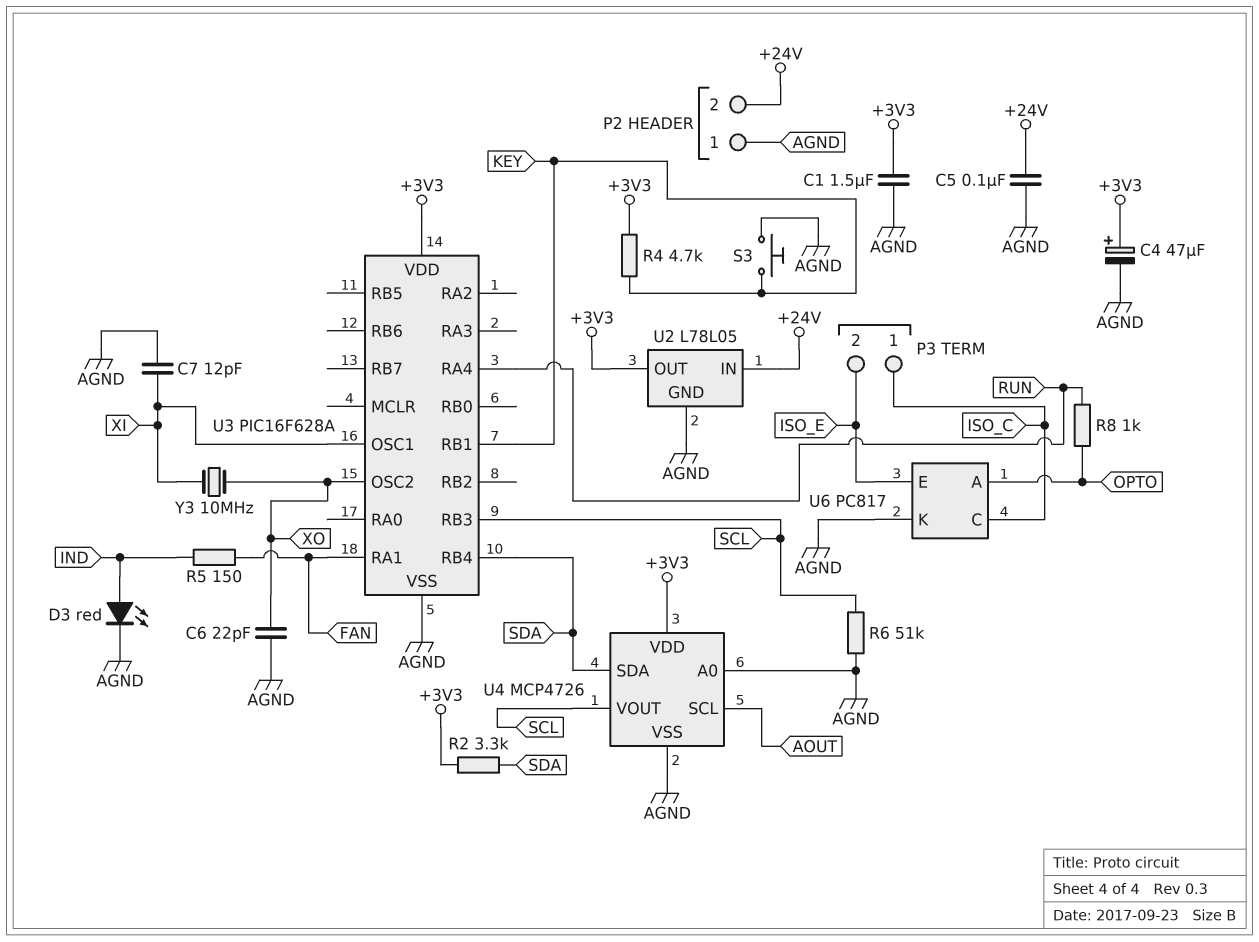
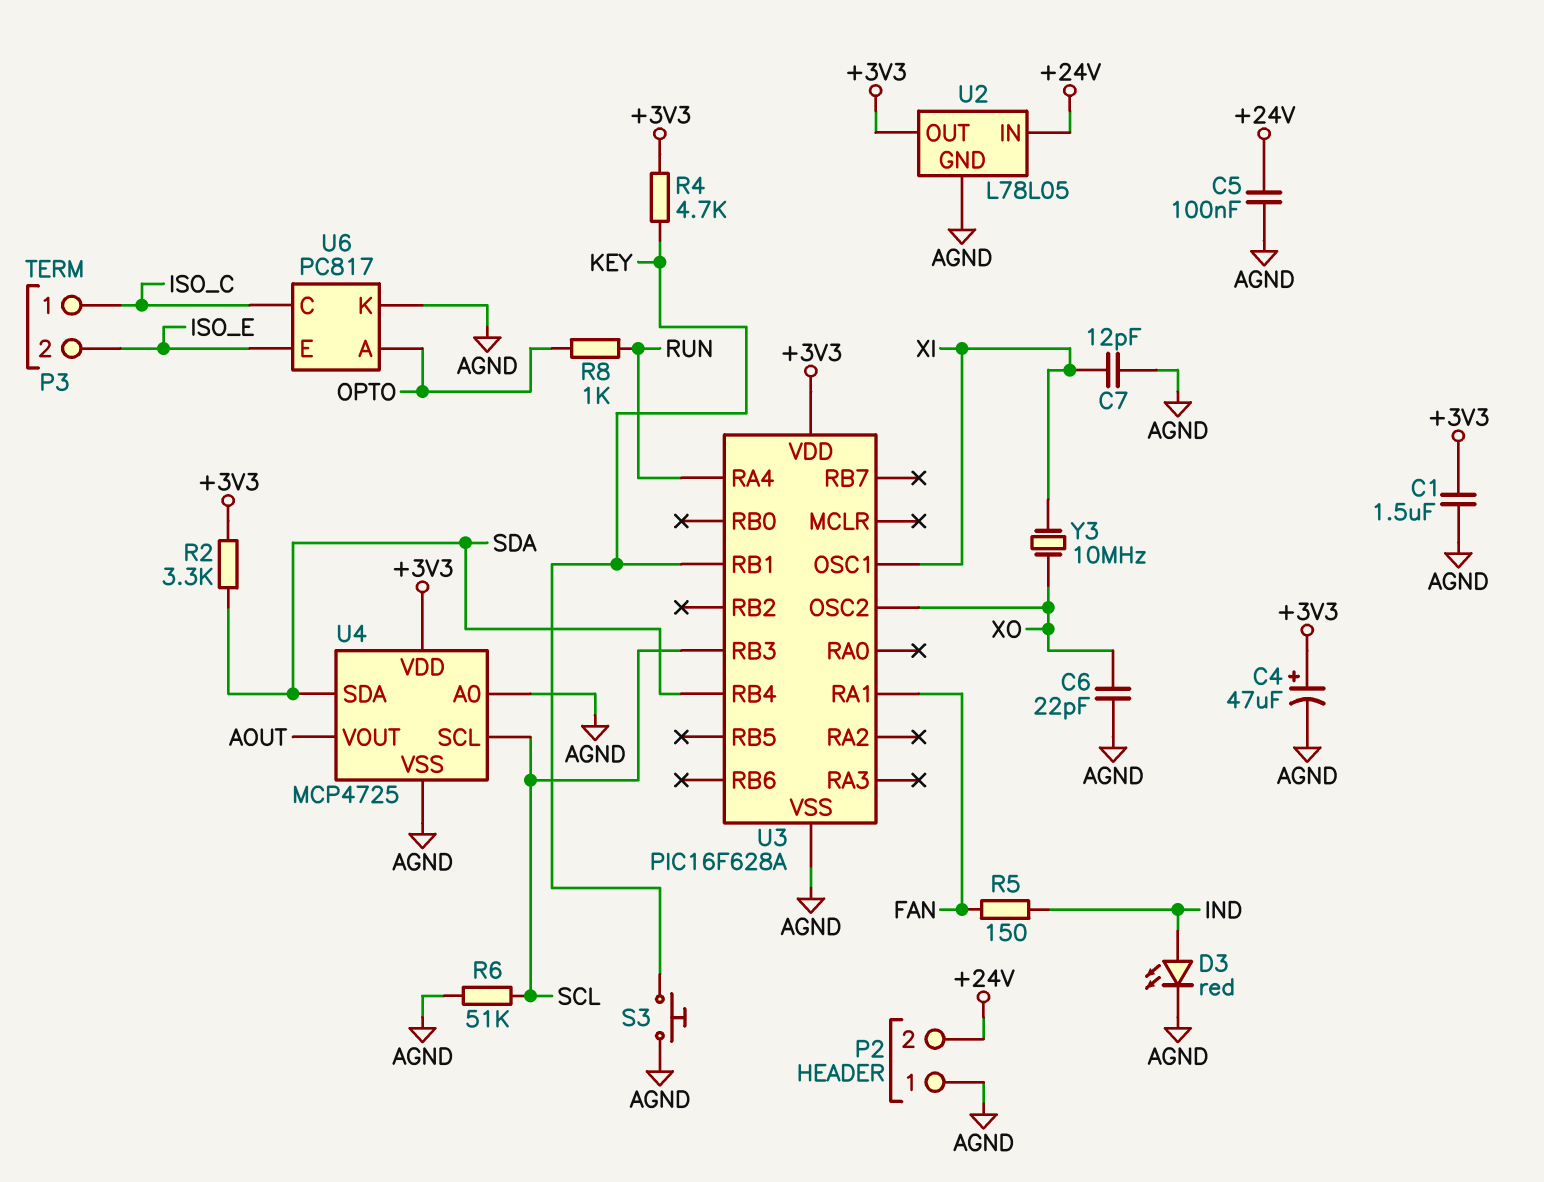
U4: MCP4726 -> MCP4725
U4 pin SCL: AOUT -> SCL
U4 pin VOUT: SCL -> AOUT

